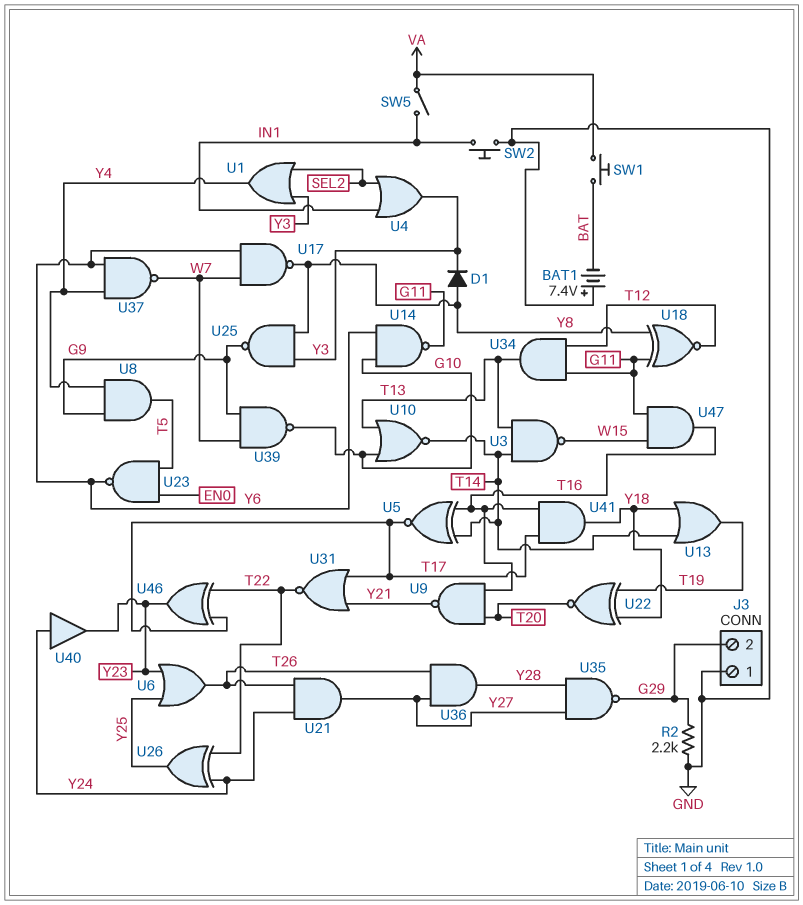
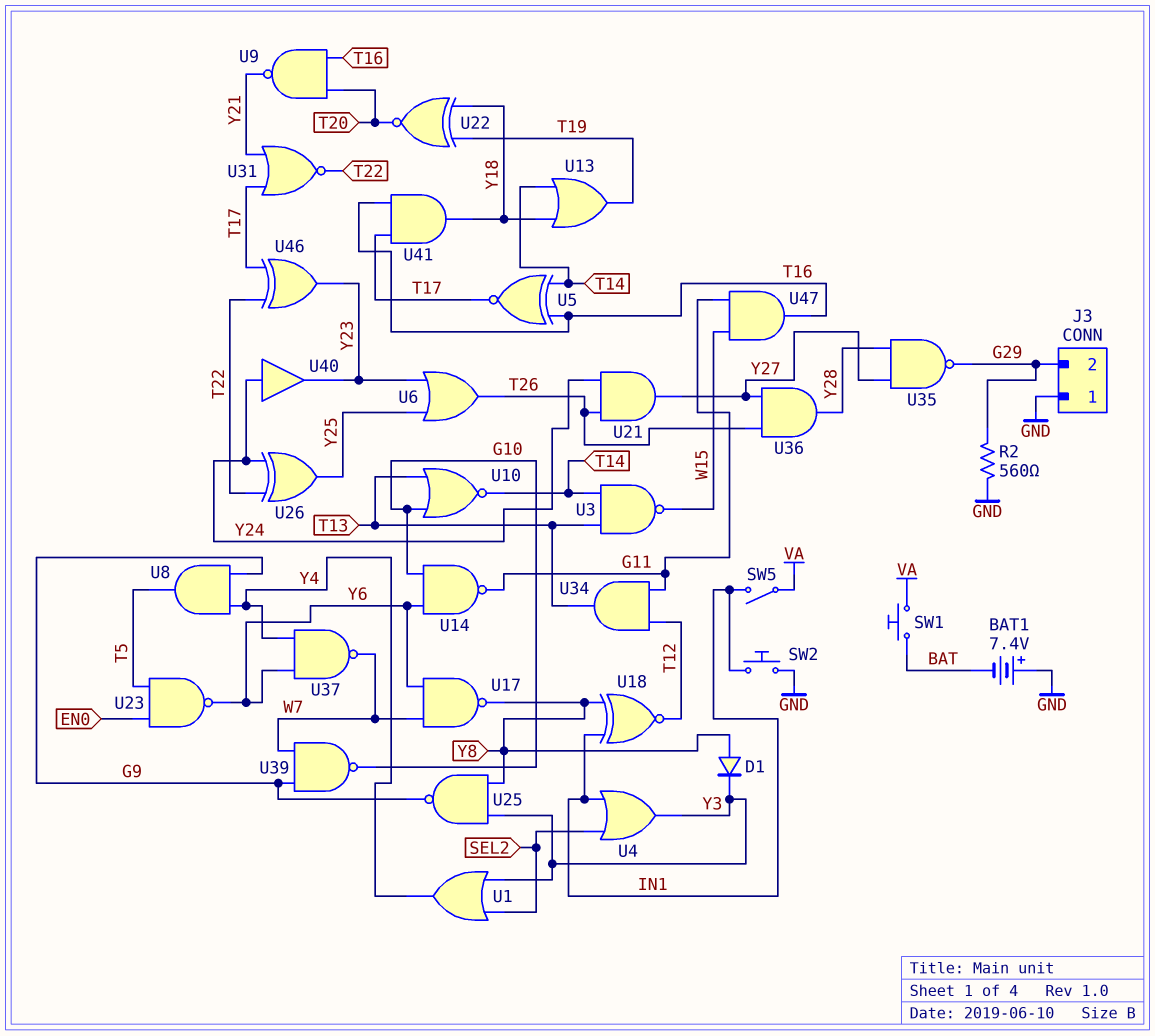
R2: 2.2k (G29, GND) -> 560 (G29, GND)
U18: XNOR (in G11, in Y8, out T12) -> XNOR (in IN1, in Y8, out T12)

